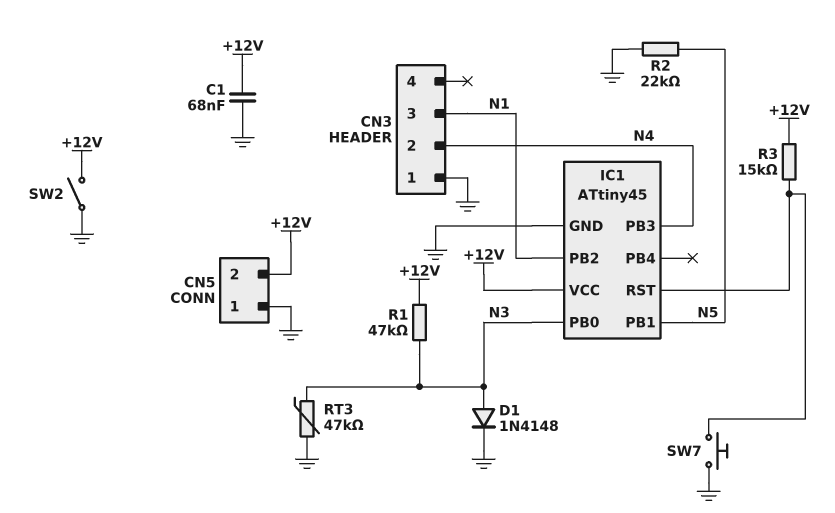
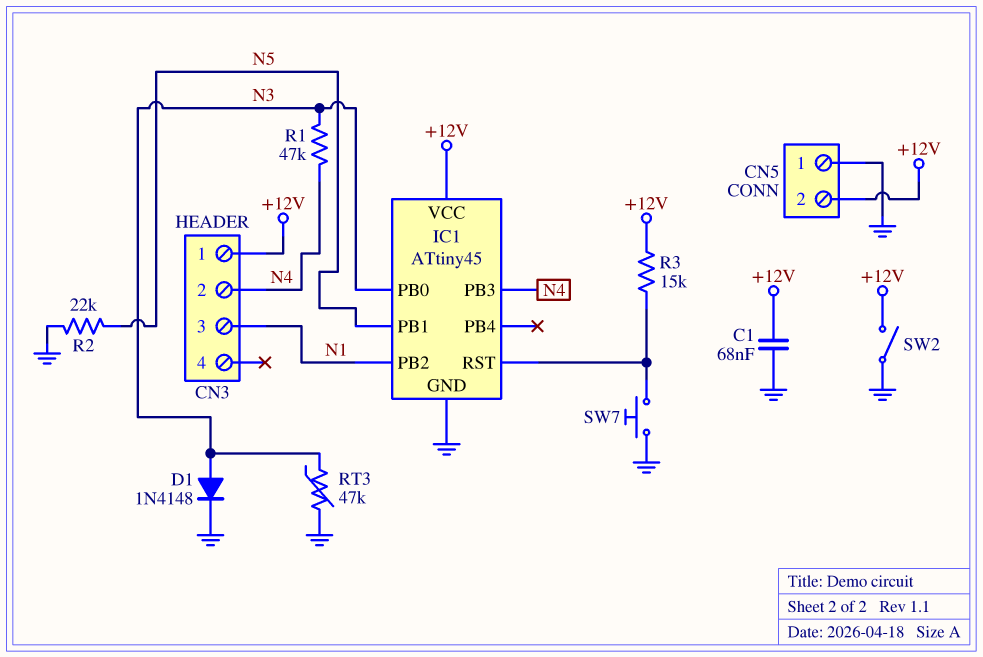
CN3 pin 1: GND -> +12V
R1: 47k (+12V, N3) -> 47k (N3, N4)

